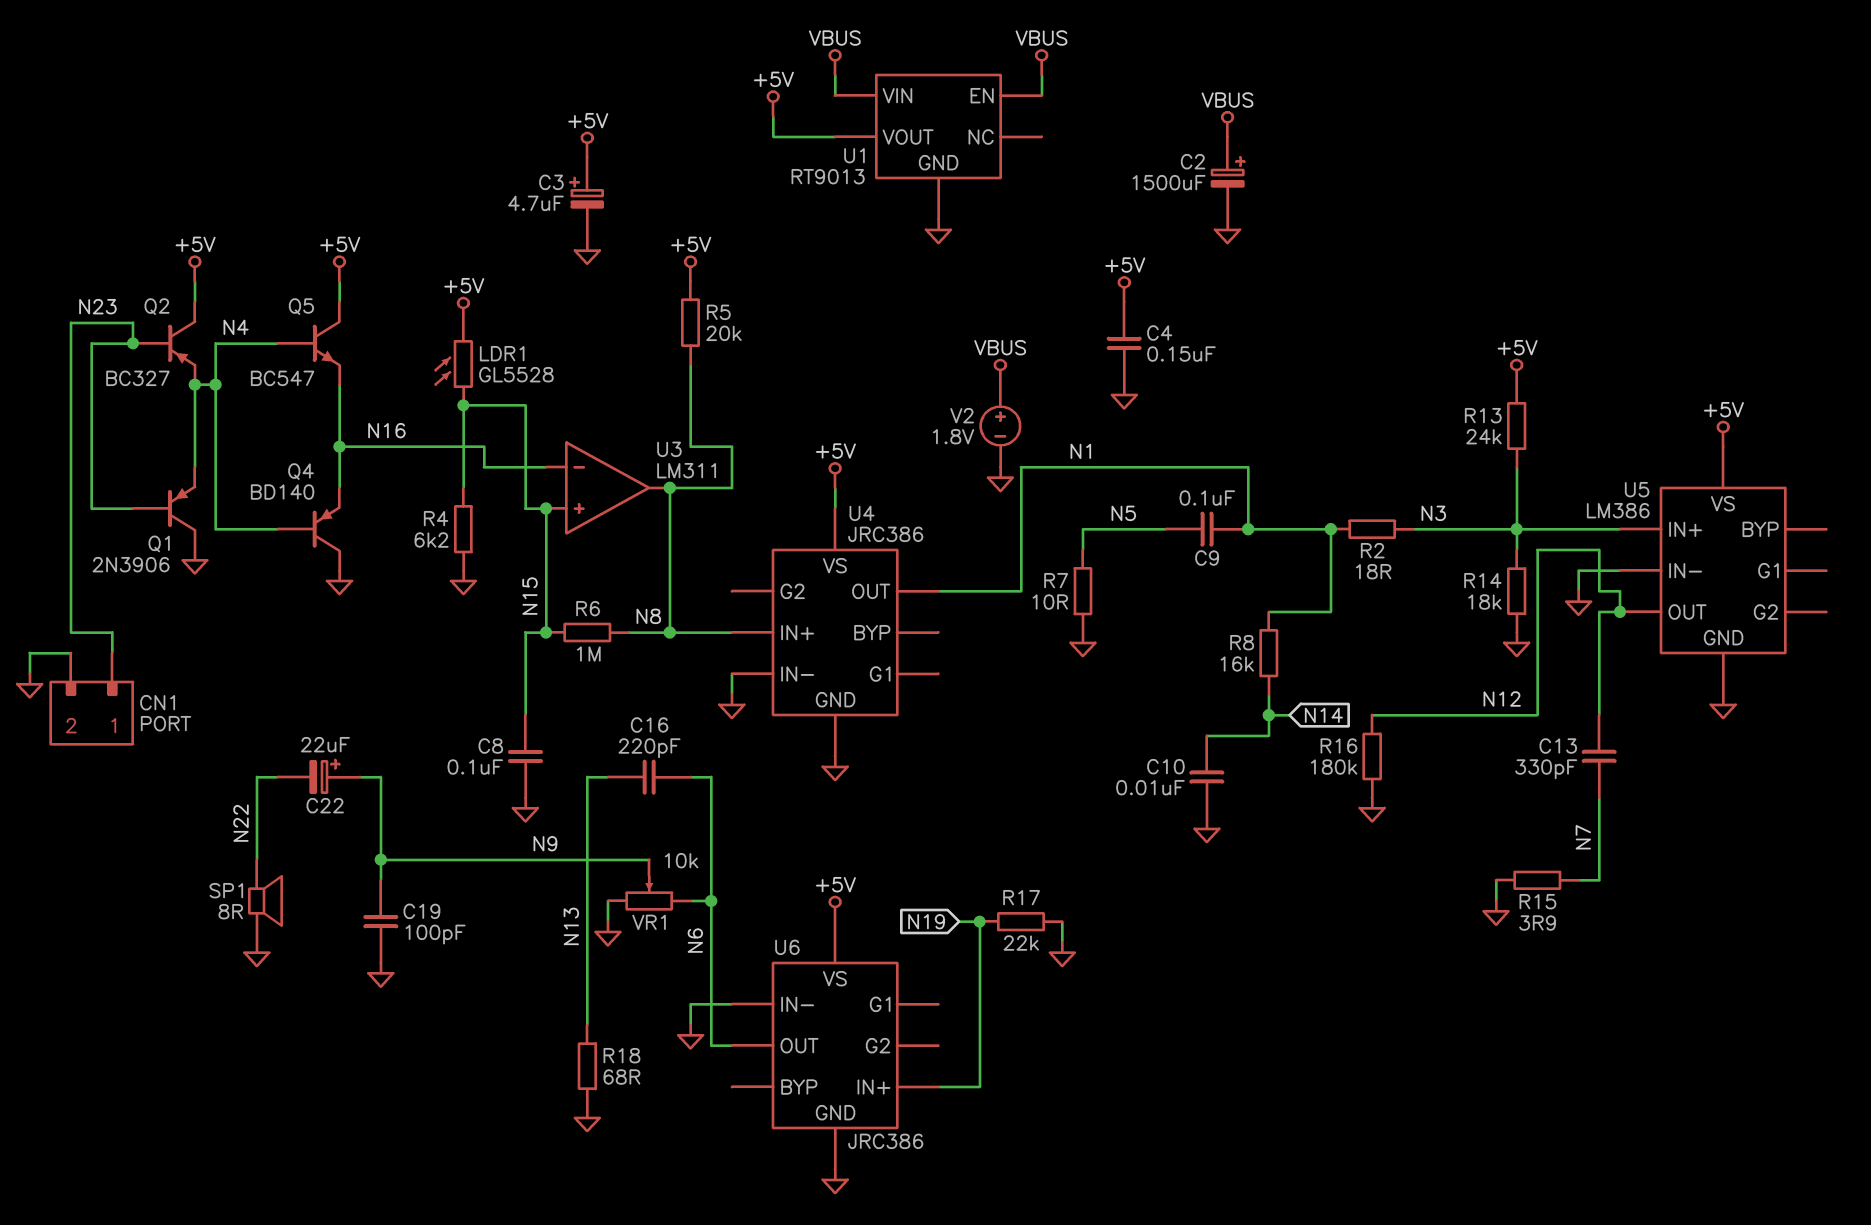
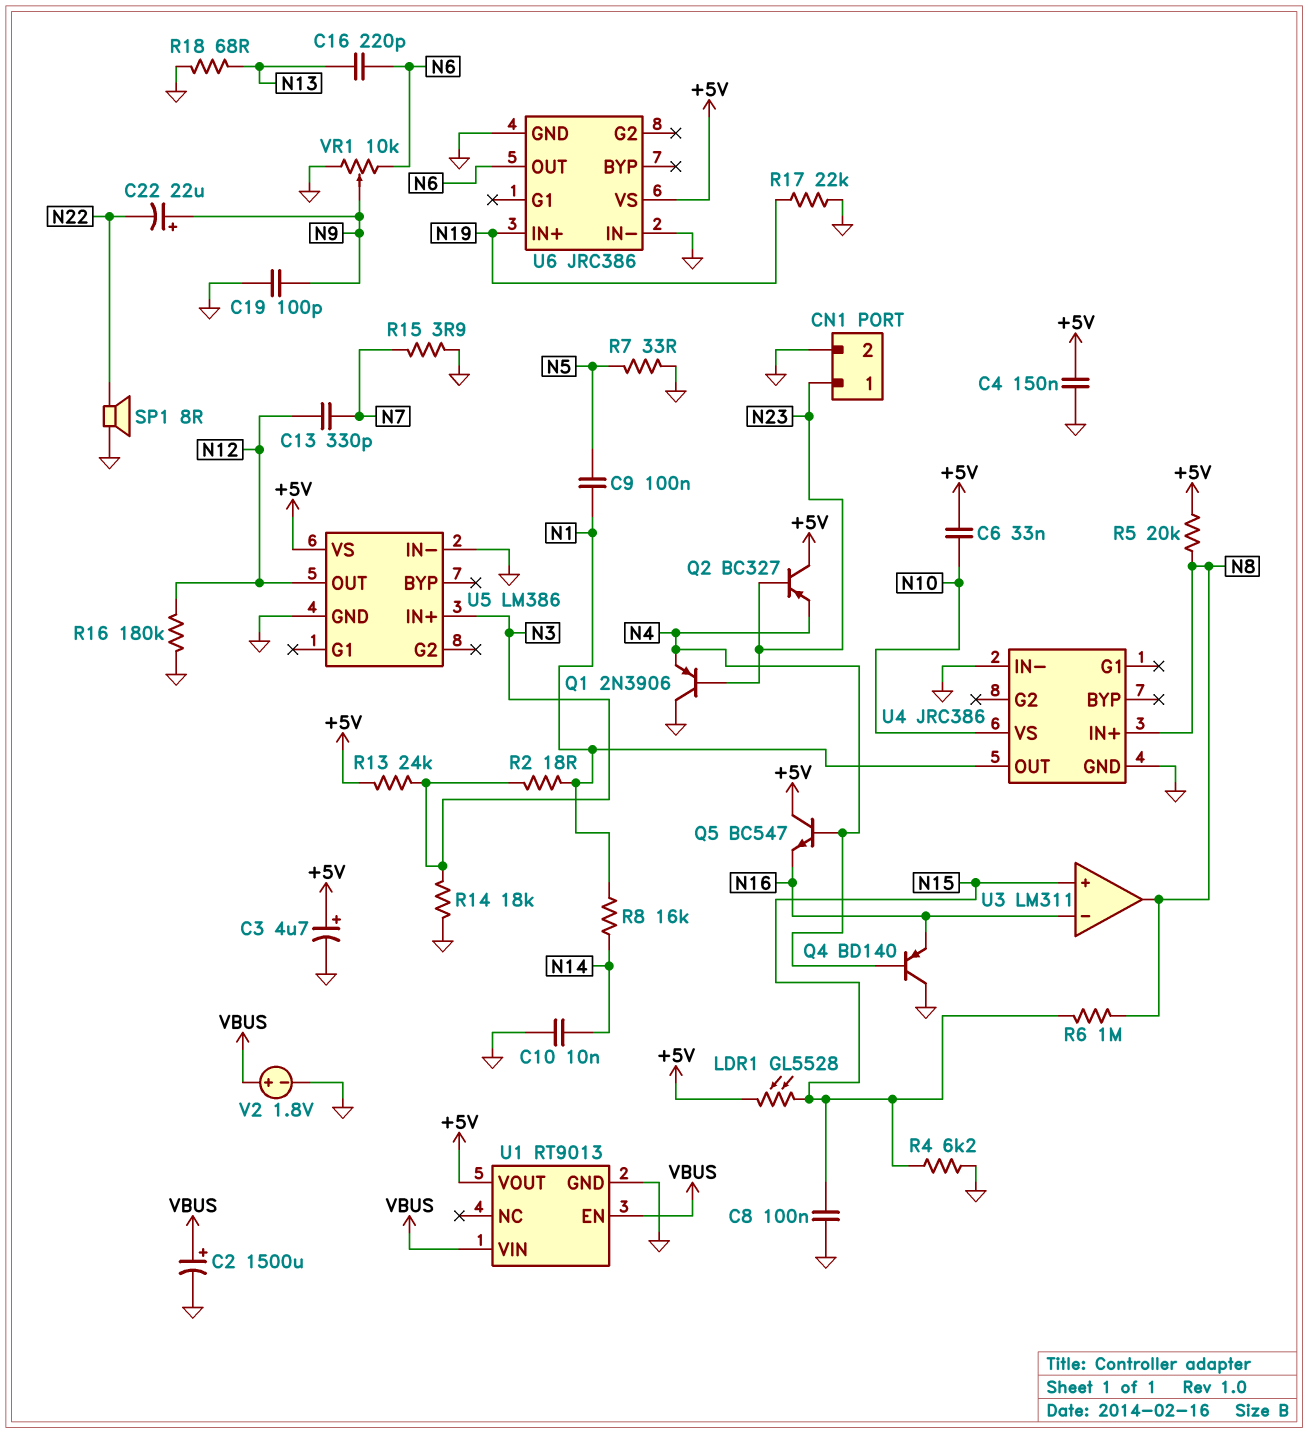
C6: none -> 33nF (+5V, N10)
R7: 10 (GND, N5) -> 33 (GND, N5)
U4 pin VS: +5V -> N10

